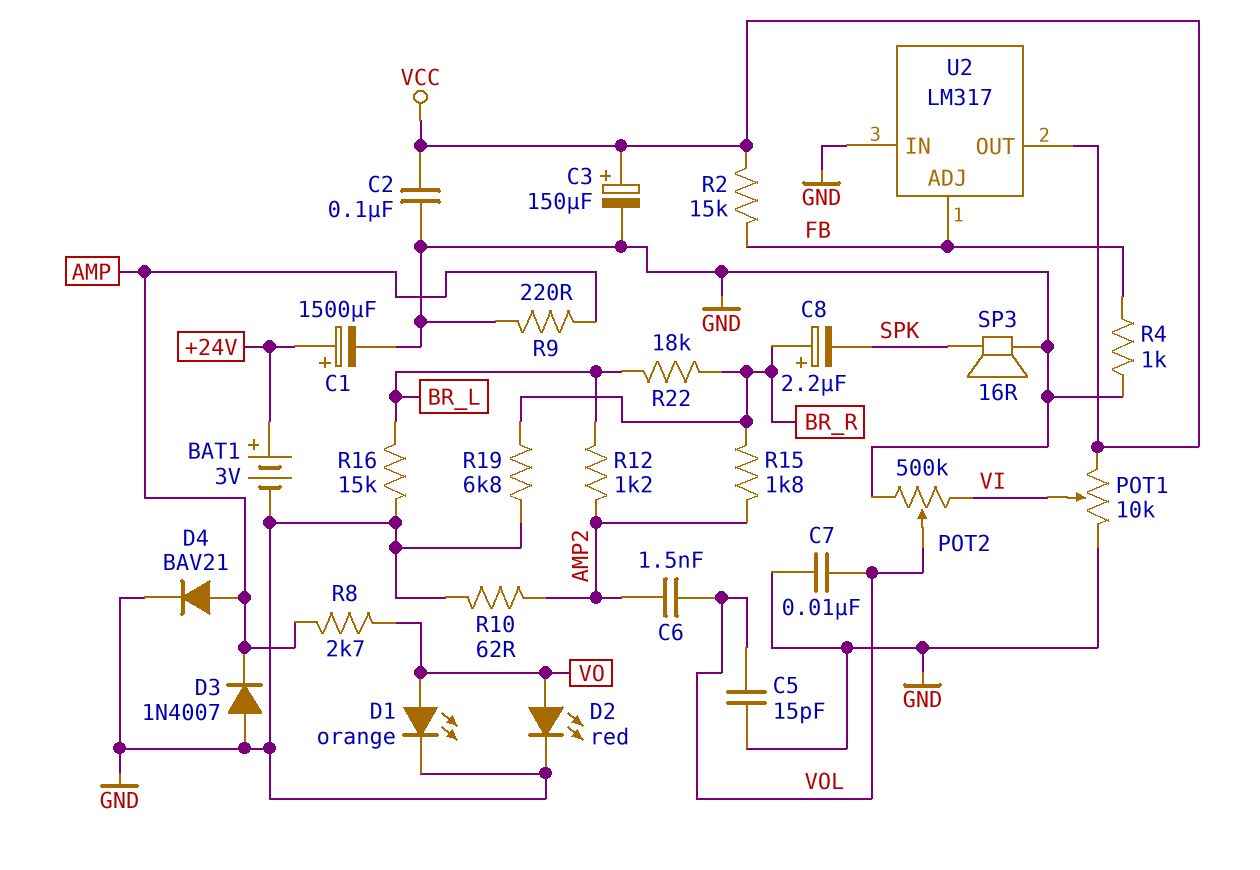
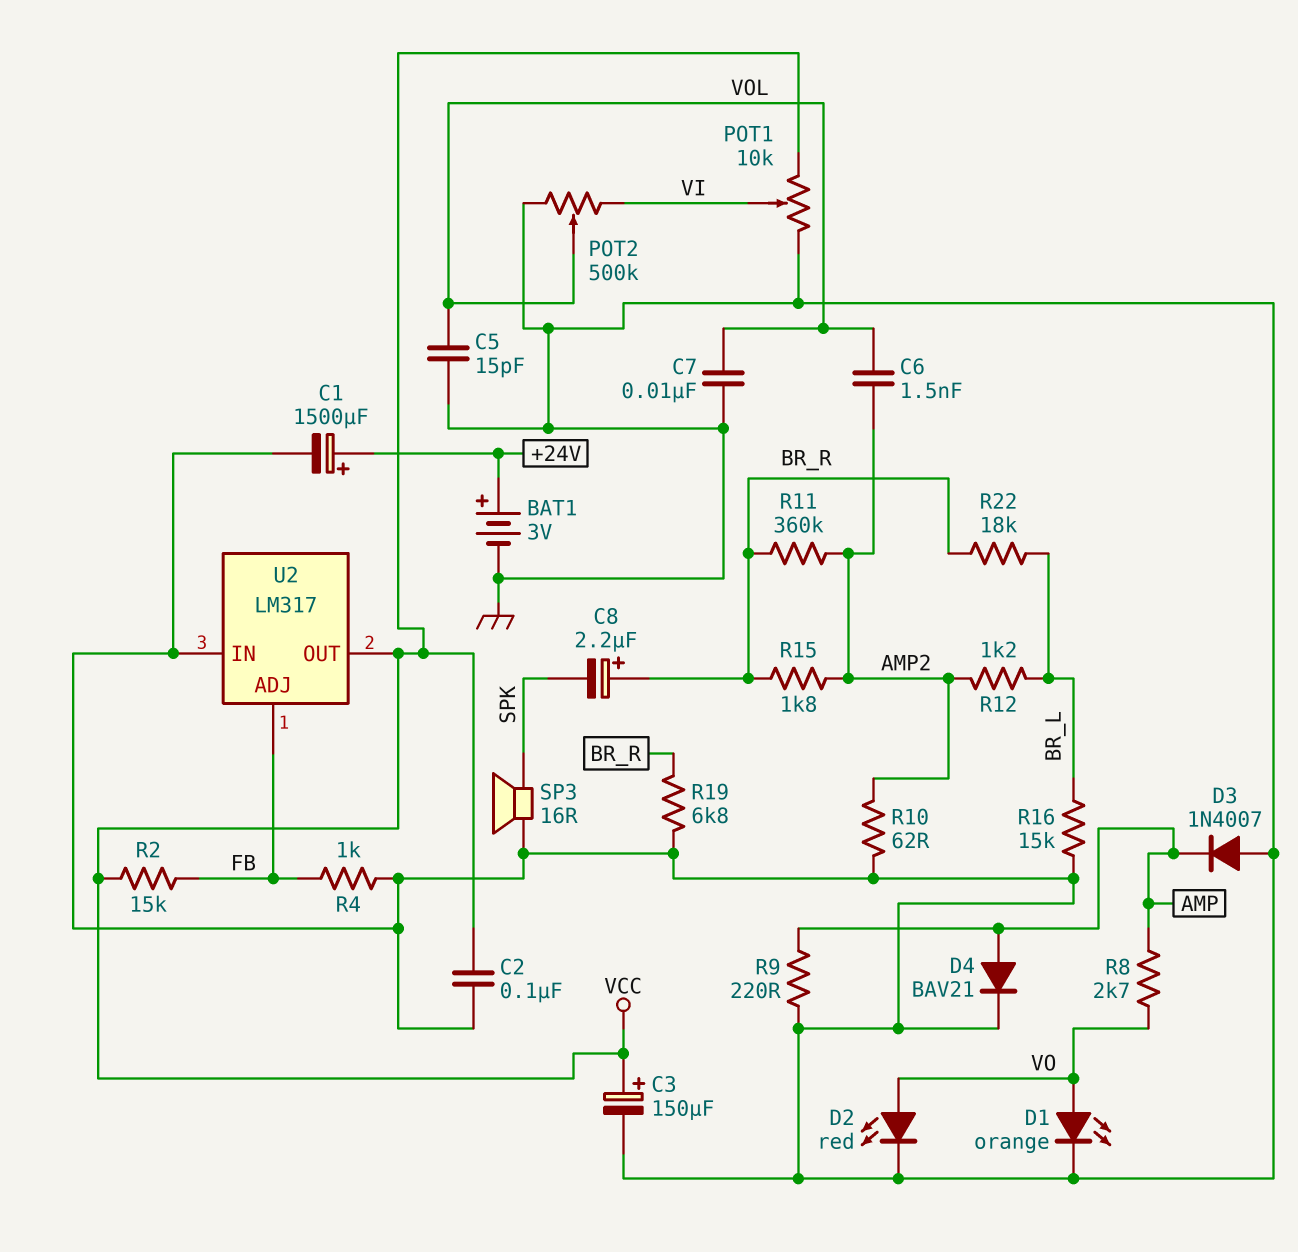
R11: none -> 360k (AMP2, BR_R)

